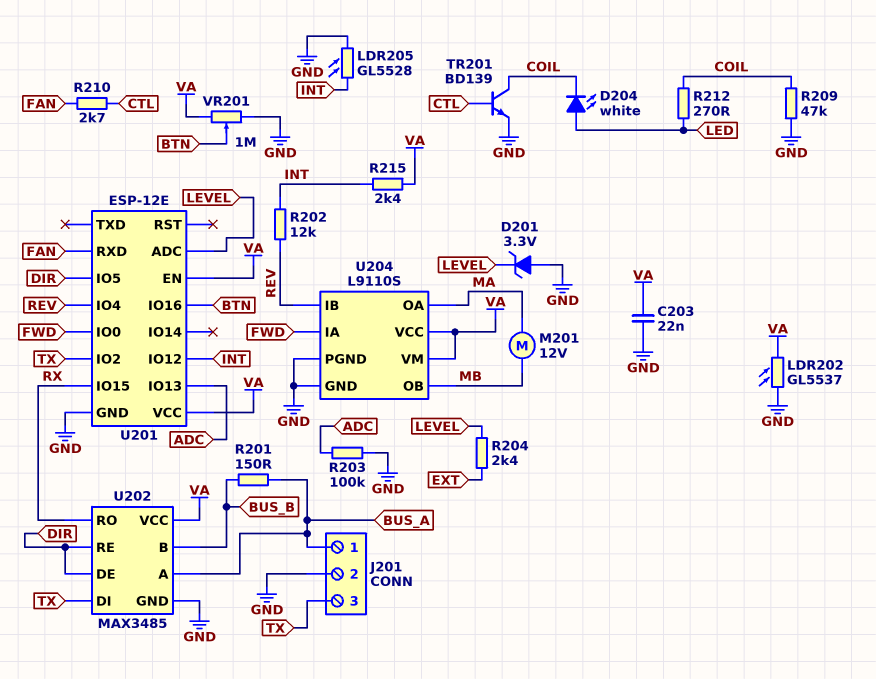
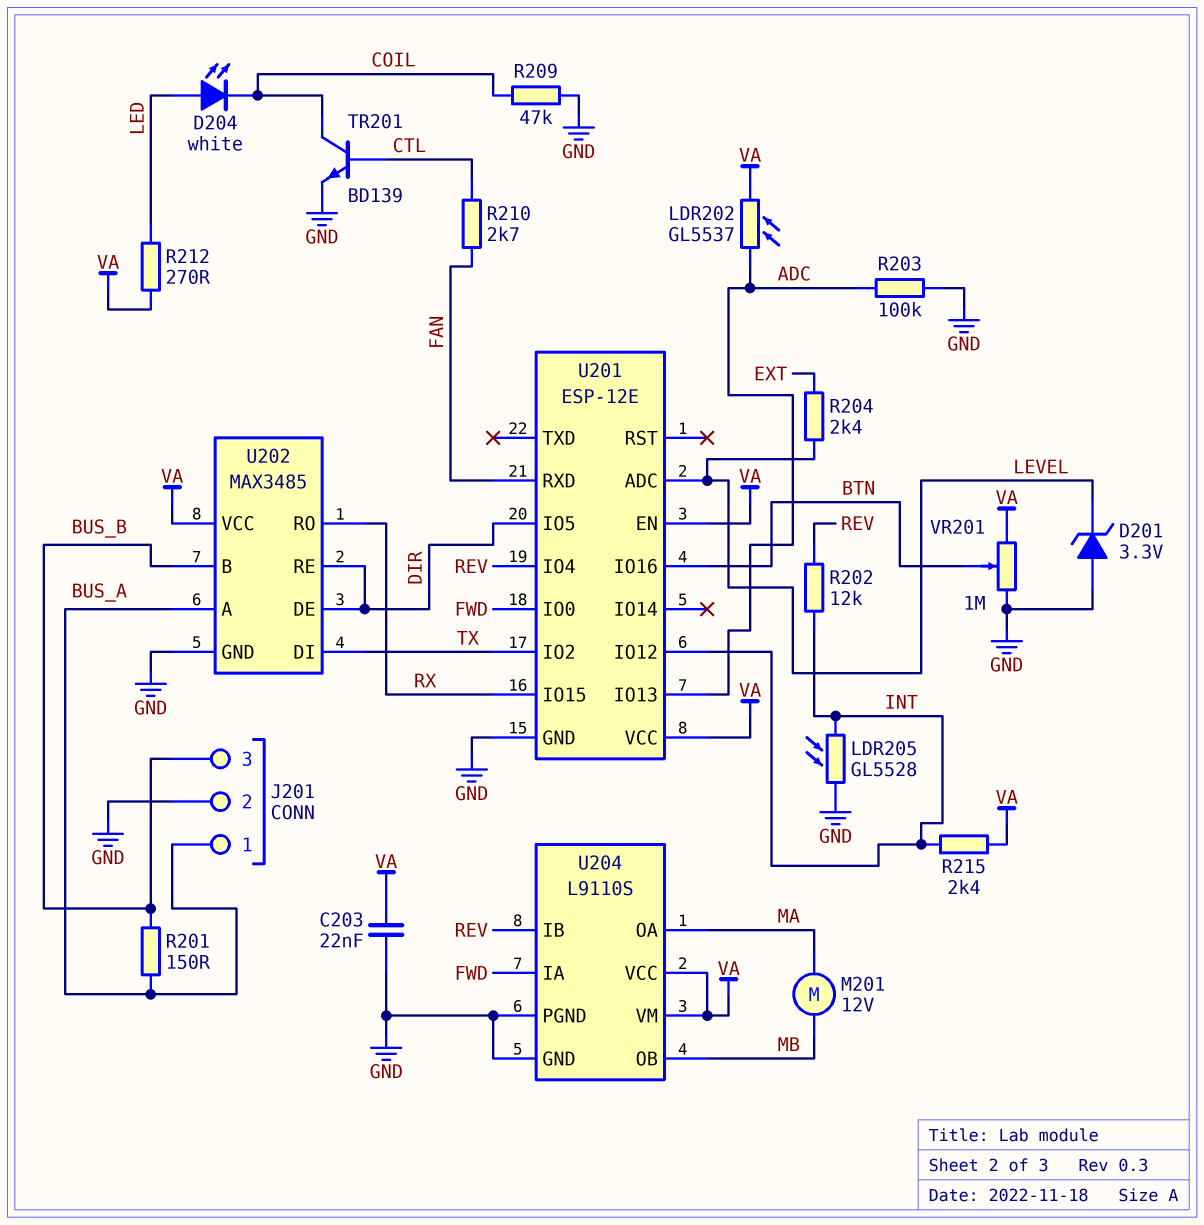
J201 pin 3: TX -> BUS_B
LDR202: GL5537 (GND, VA) -> GL5537 (ADC, VA)
R212: 270 (COIL, LED) -> 270 (LED, VA)

